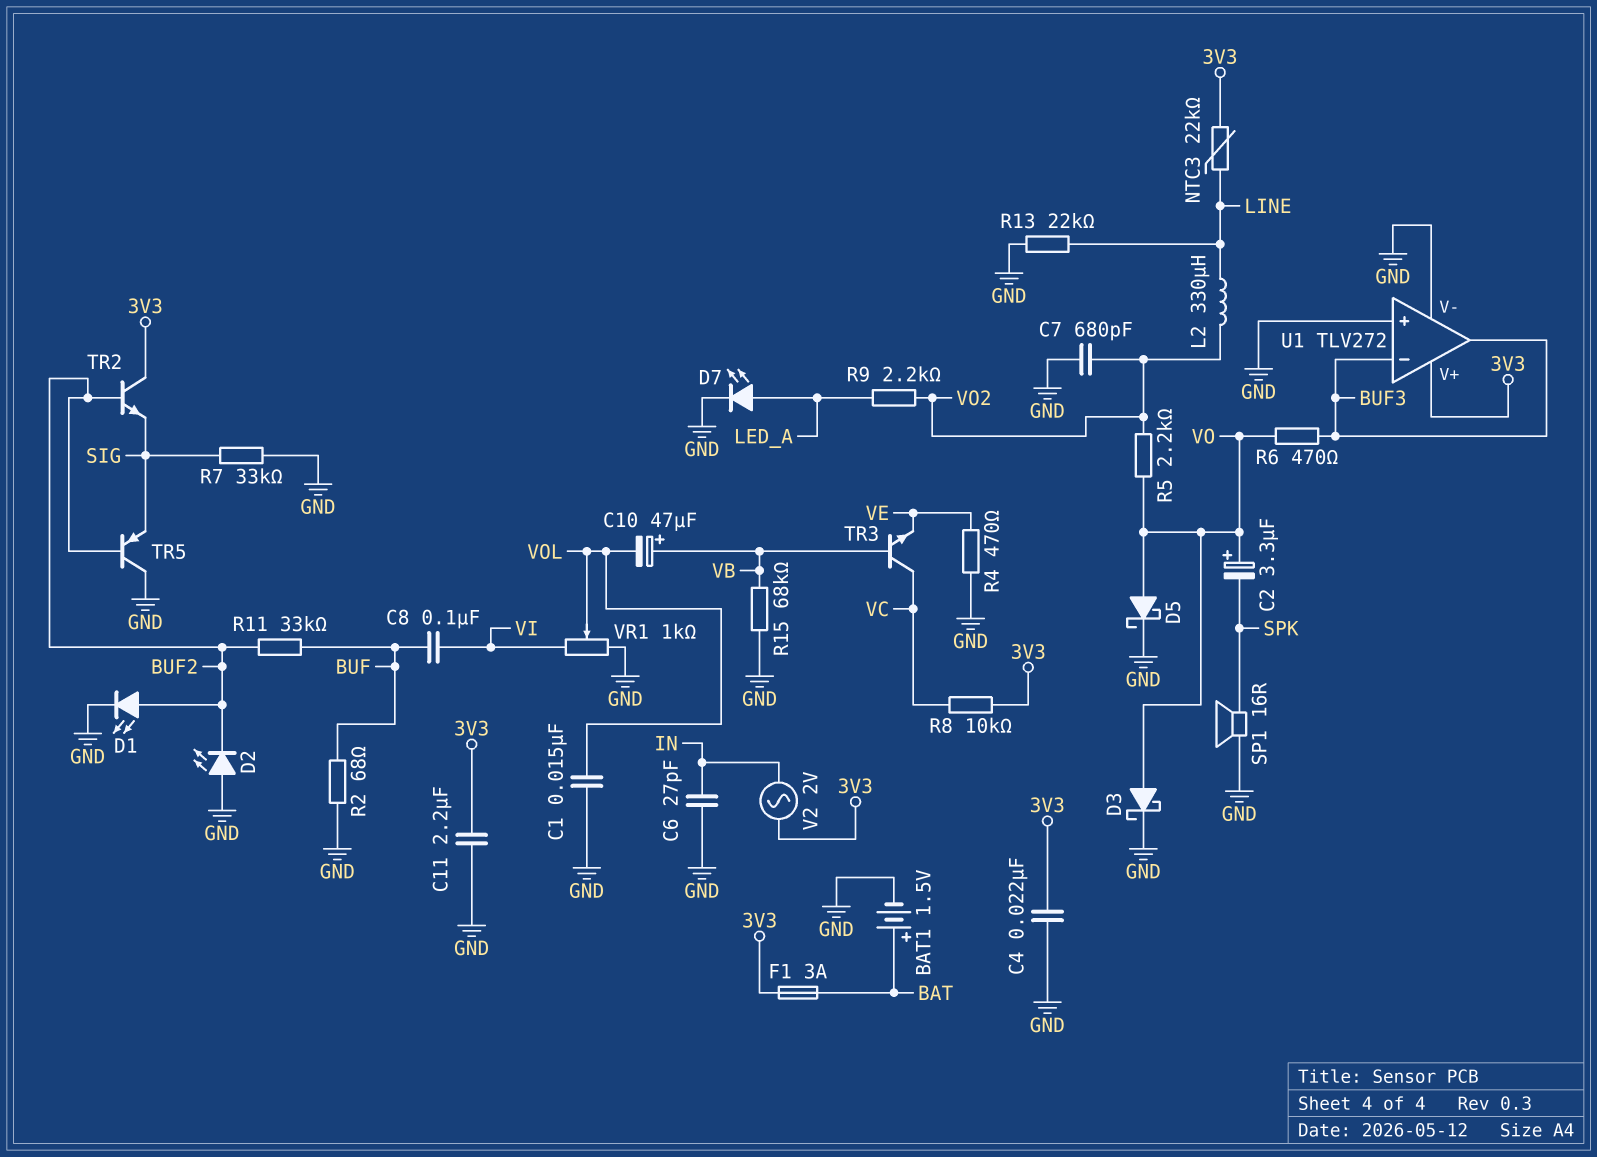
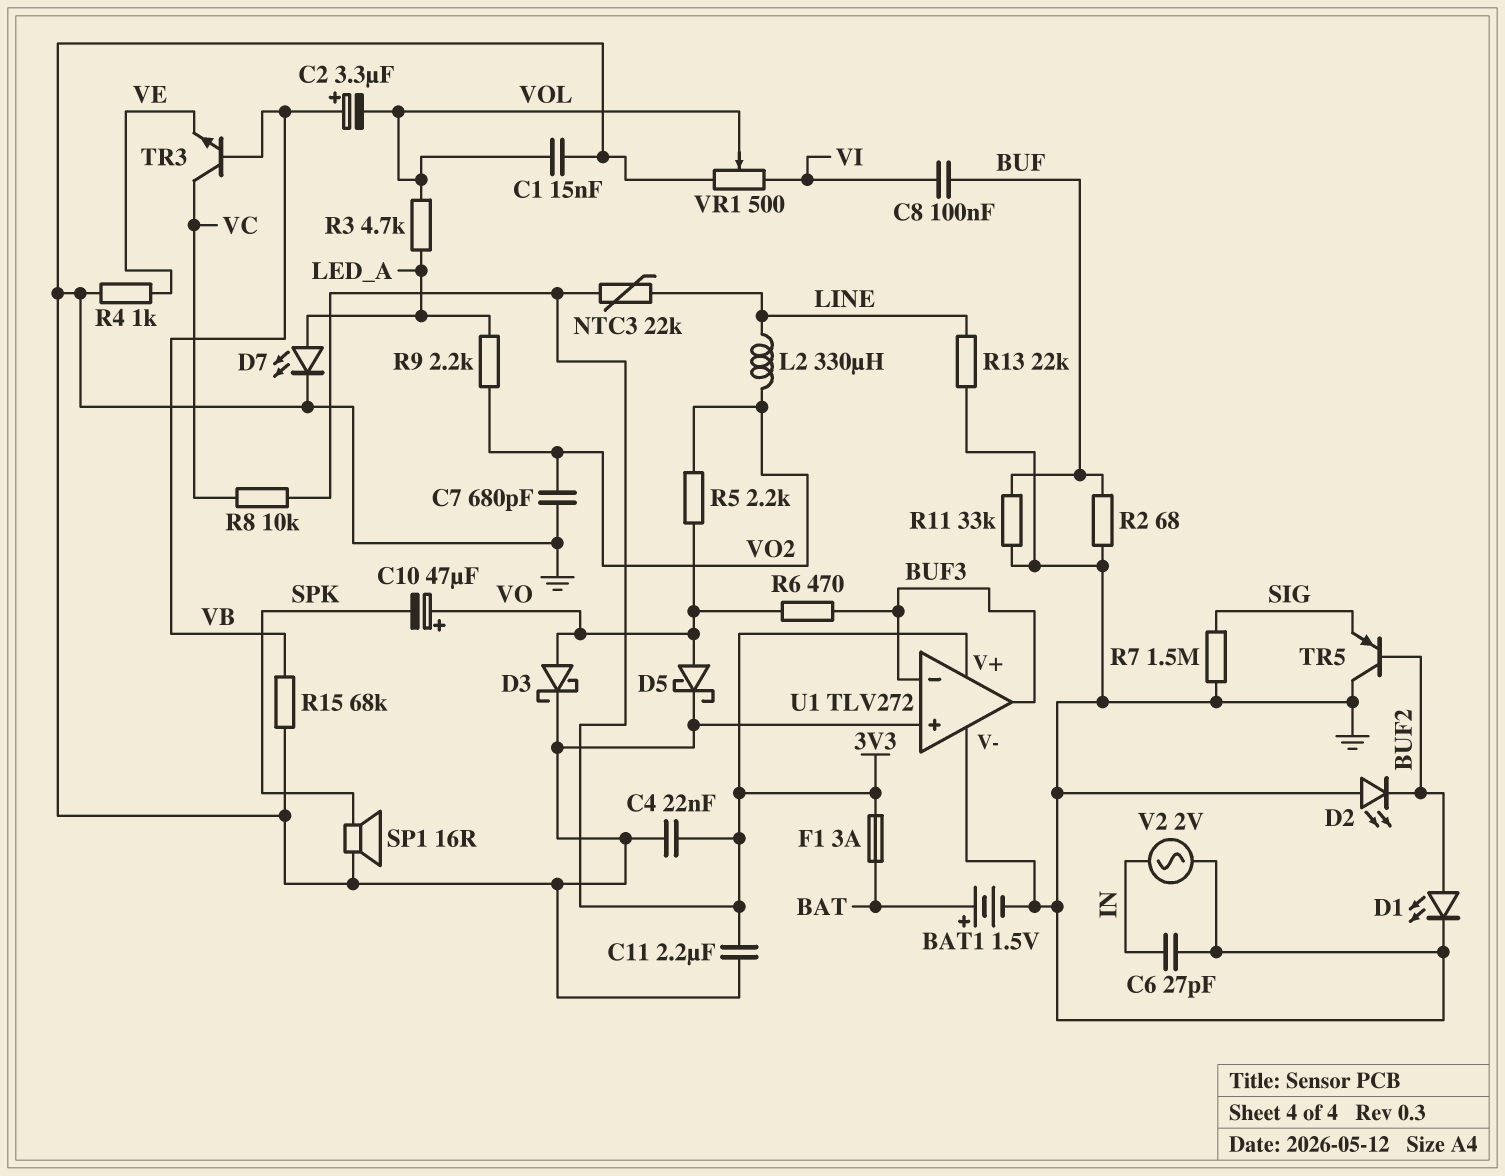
C2: 3.3uF (plus VO, minus SPK) -> 3.3uF (plus VB, minus VOL)
C10: 47uF (plus VB, minus VOL) -> 47uF (plus VO, minus SPK)
R3: none -> 4.7k (LED_A, VOL)
R4: 470 (GND, VE) -> 1k (GND, VE)
R7: 33k (GND, SIG) -> 1.5M (GND, SIG)
R11: 33k (BUF, BUF2) -> 33k (BUF, GND)
TR2: NPN (B BUF2, C 3V3, E SIG) -> none
V2: AC 2V (3V3, IN) -> AC 2V (GND, IN)
VR1: 1k (GND, VI, wiper VOL) -> 500 (GND, VI, wiper VOL)

